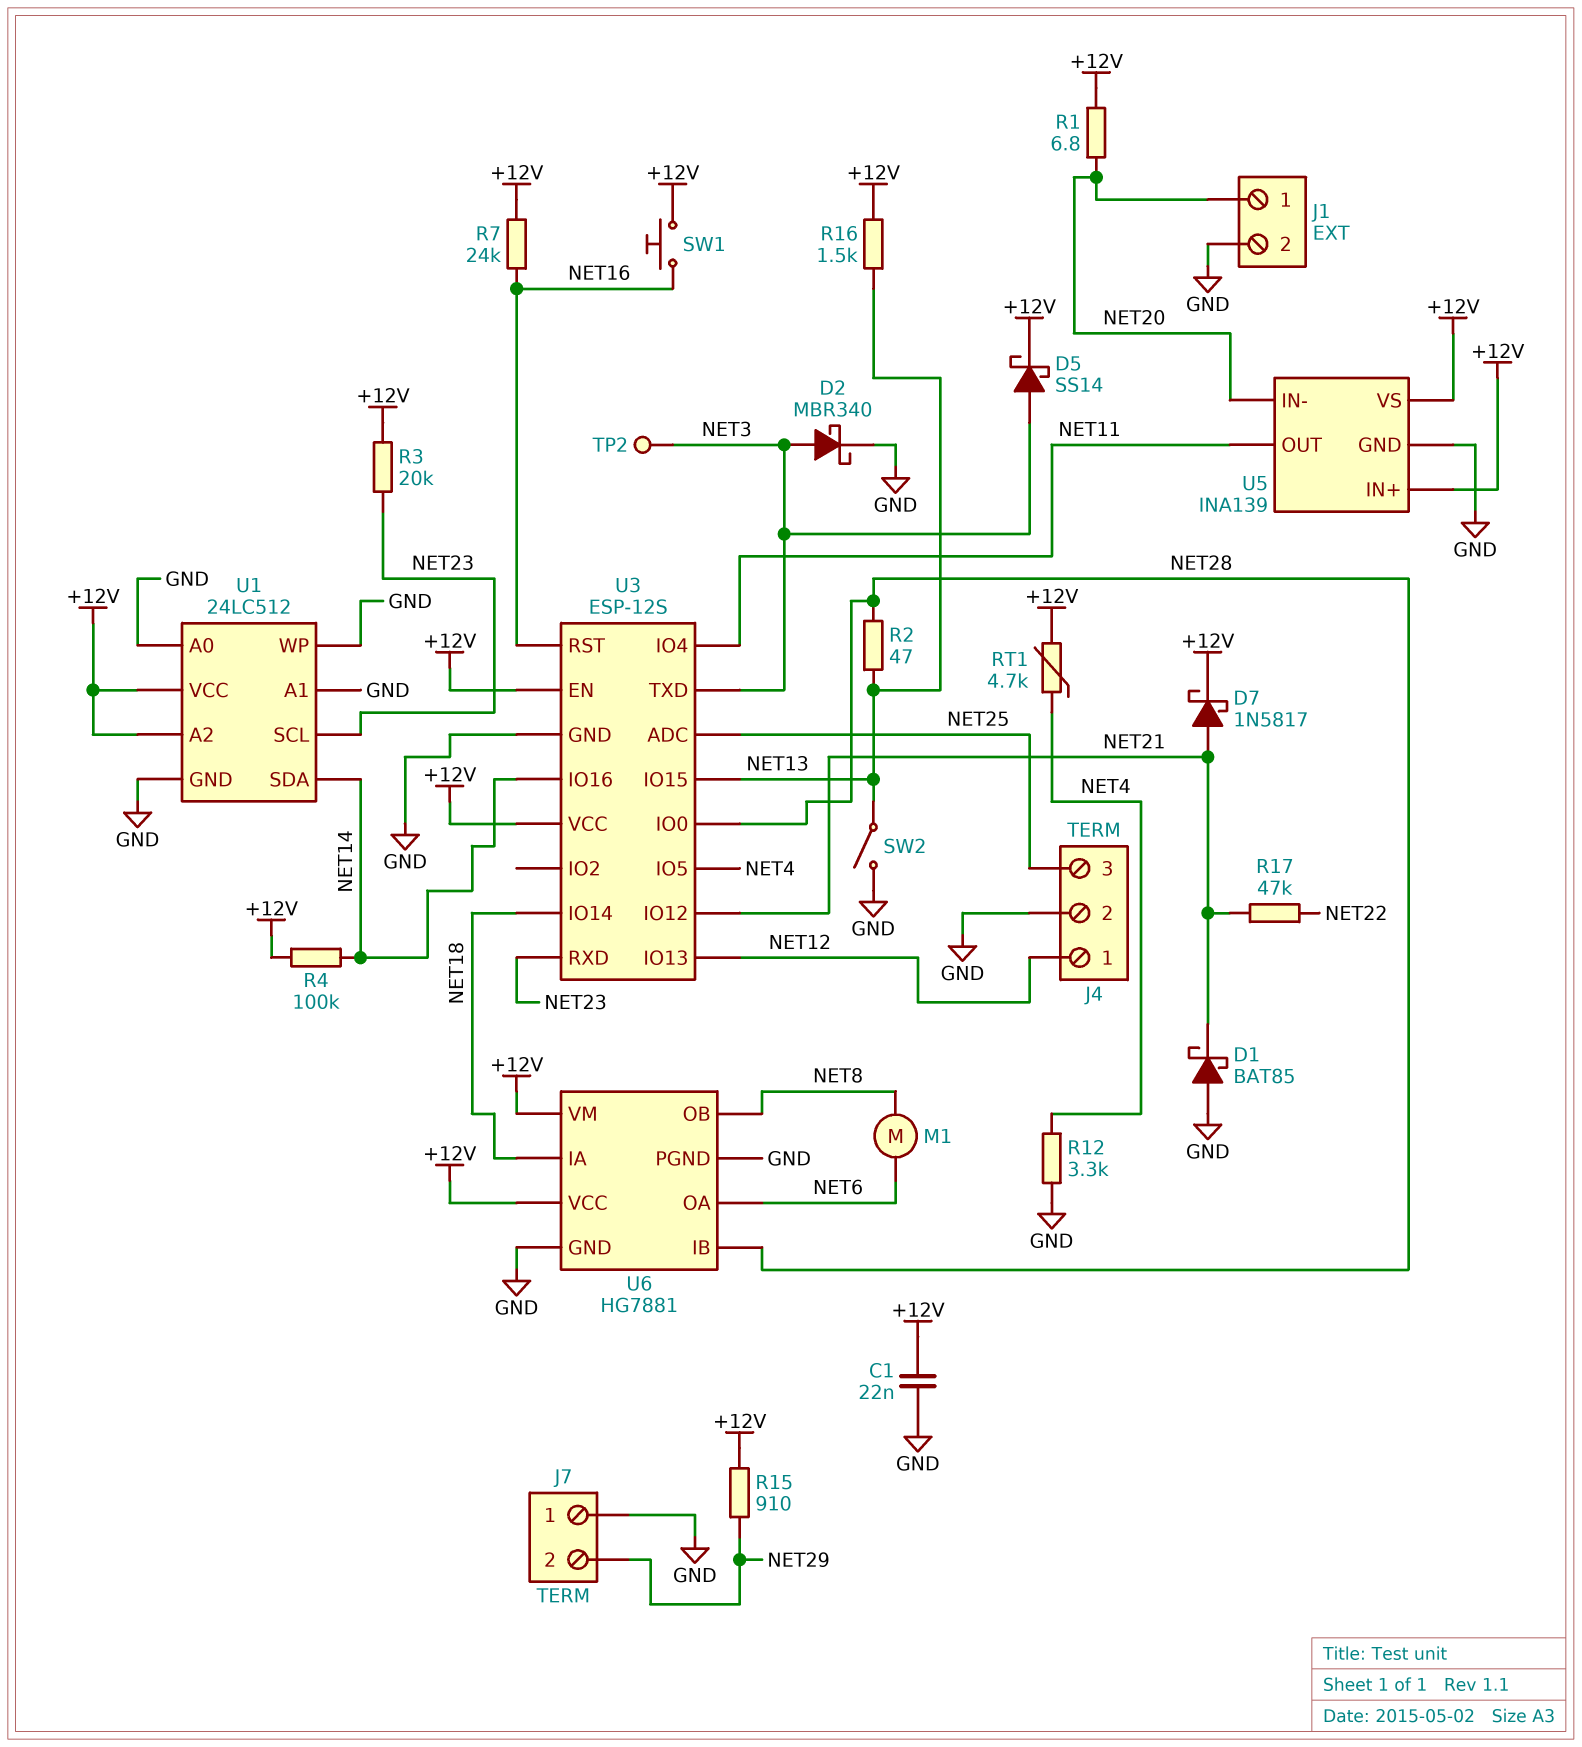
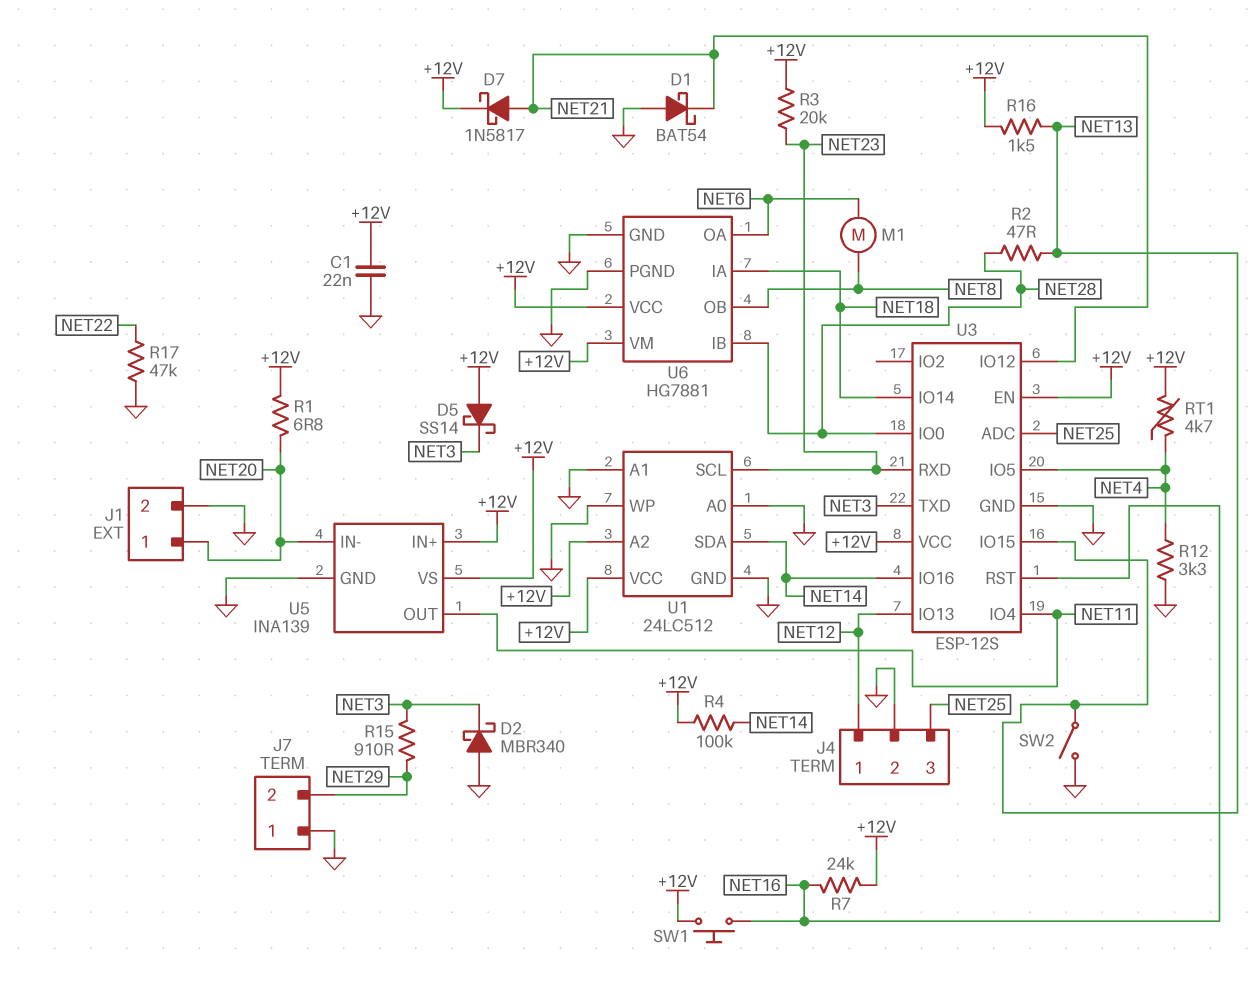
D1: schottky BAT85 (A GND, K NET21) -> schottky BAT54 (A GND, K NET21)
D2: schottky MBR340 (A NET3, K GND) -> schottky MBR340 (A GND, K NET3)
D5: schottky SS14 (A NET3, K +12V) -> schottky SS14 (A +12V, K NET3)
R15: 910 (+12V, NET29) -> 910 (NET3, NET29)
R17: 47k (NET21, NET22) -> 47k (GND, NET22)
TP2: test point (NET3) -> none

